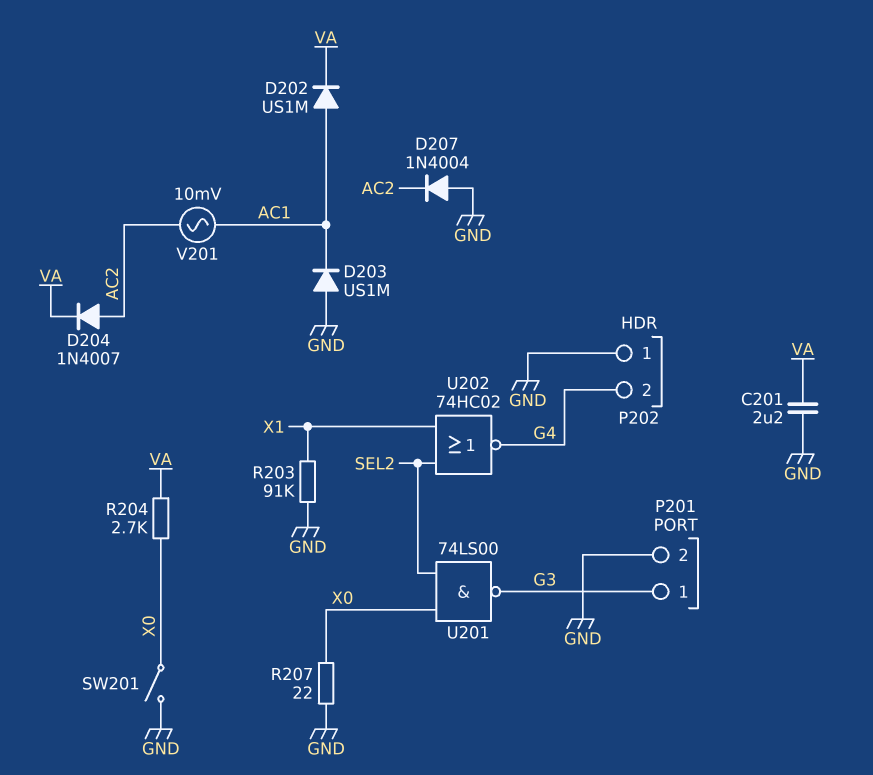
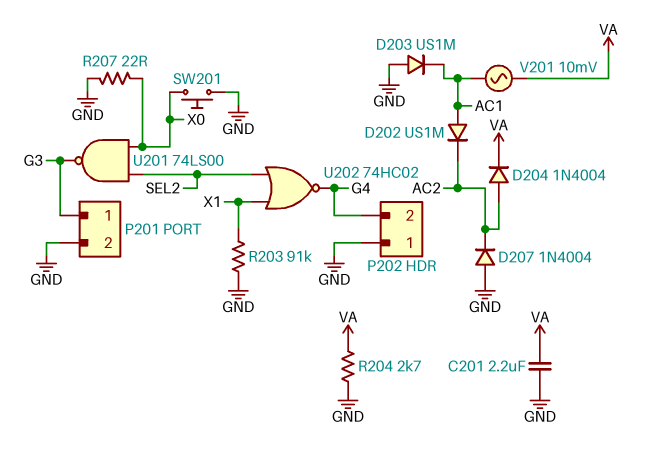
D202: diode US1M (A AC1, K VA) -> diode US1M (A AC1, K AC2)
D204: diode 1N4007 (A AC2, K VA) -> diode 1N4004 (A AC2, K VA)
R204: 2.7k (VA, X0) -> 2.7k (GND, VA)
SW201: switch (GND, X0) -> button (GND, X0)
V201: AC 10mV (AC1, AC2) -> AC 10mV (AC1, VA)

